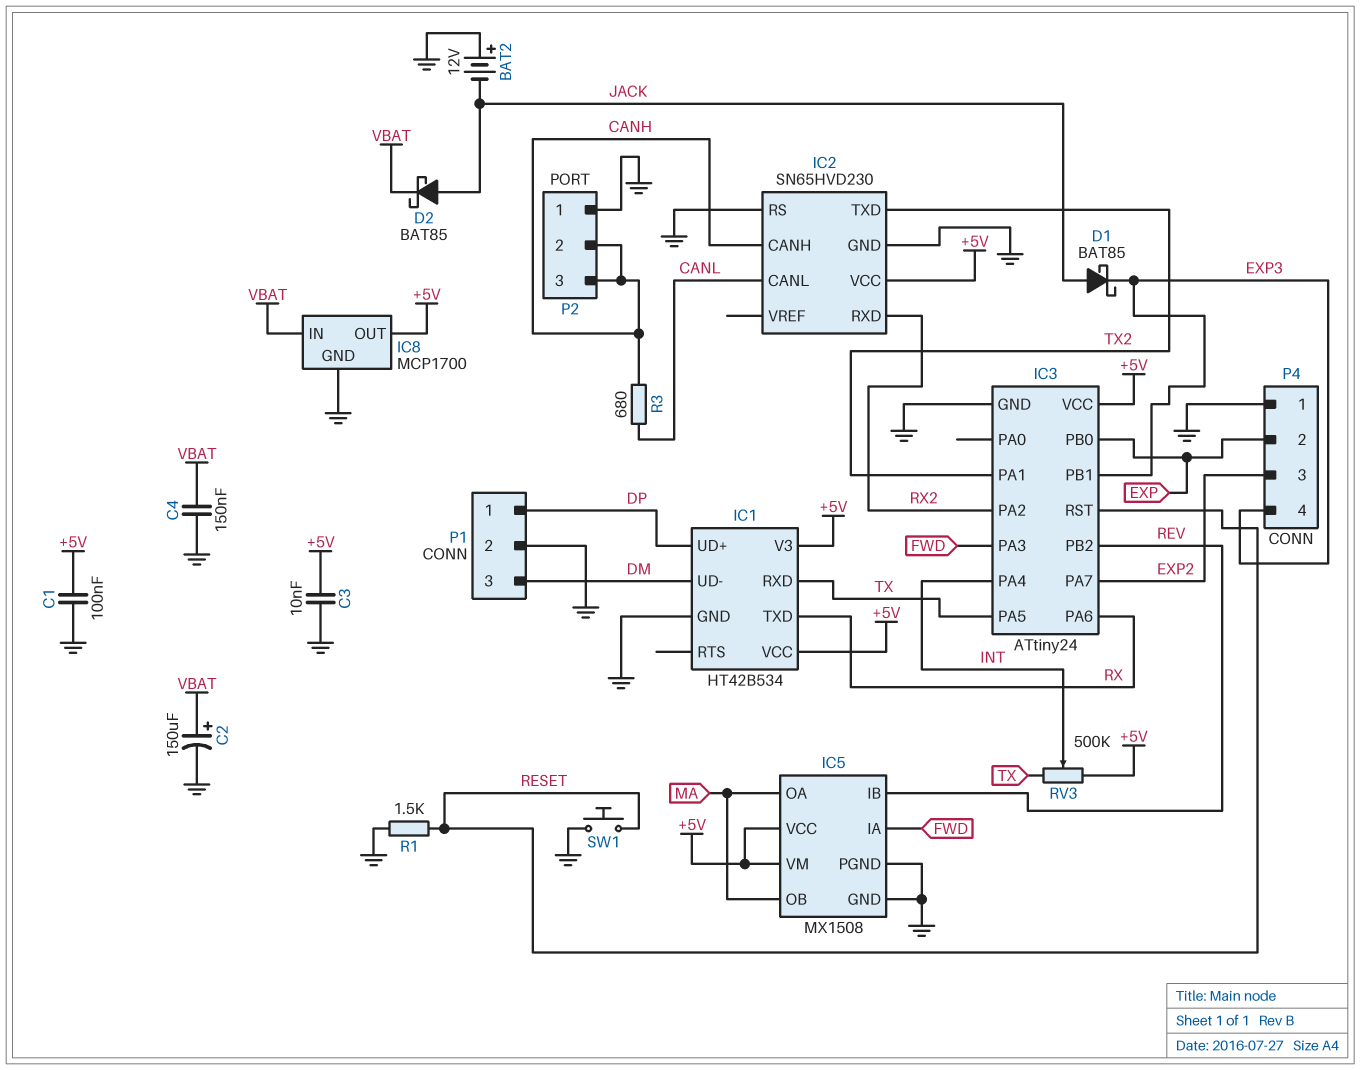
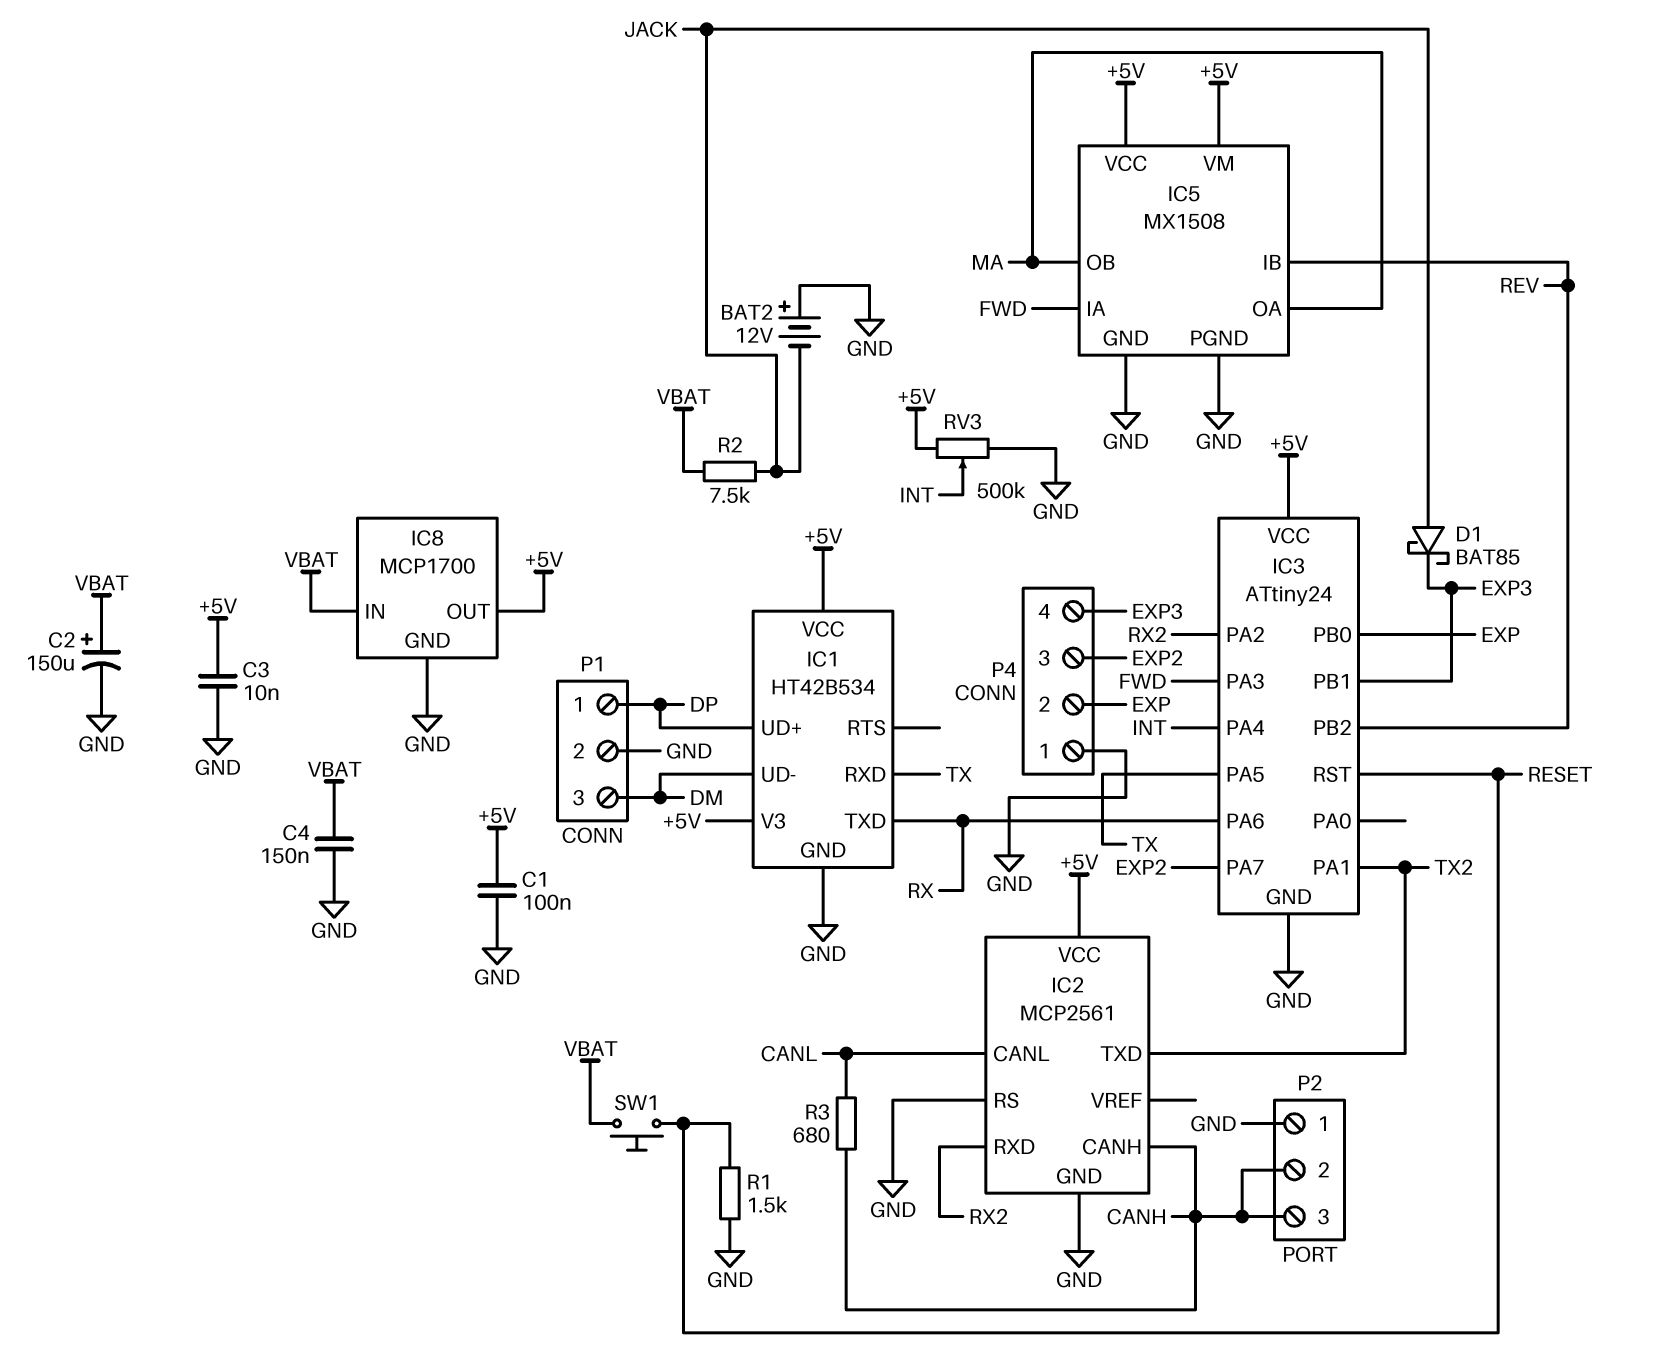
D2: schottky BAT85 (A JACK, K VBAT) -> none
IC2: SN65HVD230 -> MCP2561
R2: none -> 7.5k (JACK, VBAT)
RV3: 500k (+5V, TX, wiper INT) -> 500k (+5V, GND, wiper INT)
SW1: button (GND, RESET) -> button (RESET, VBAT)

